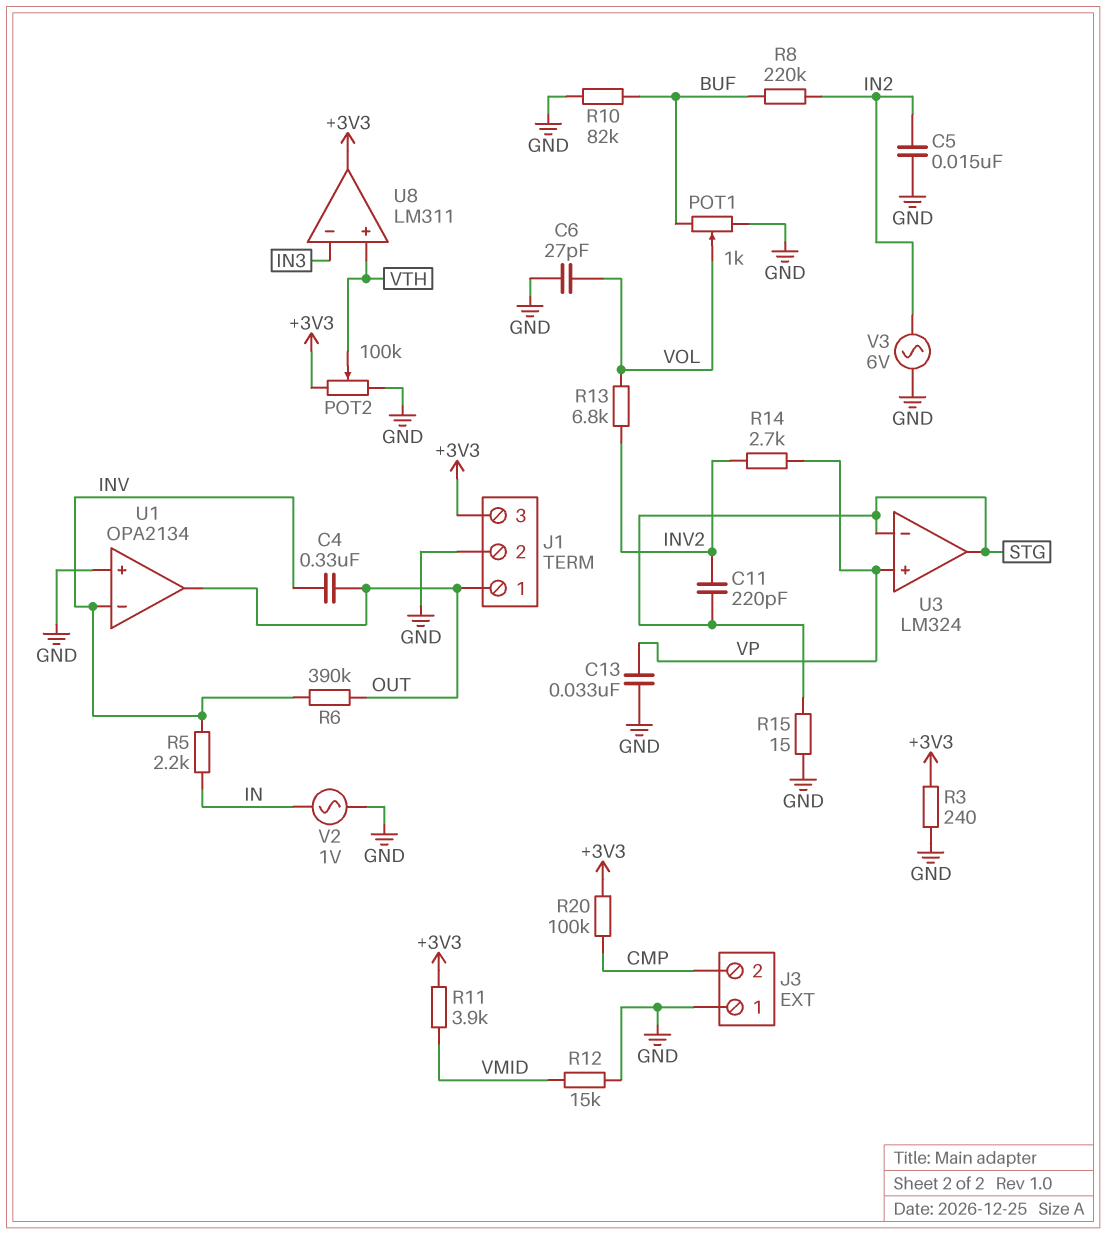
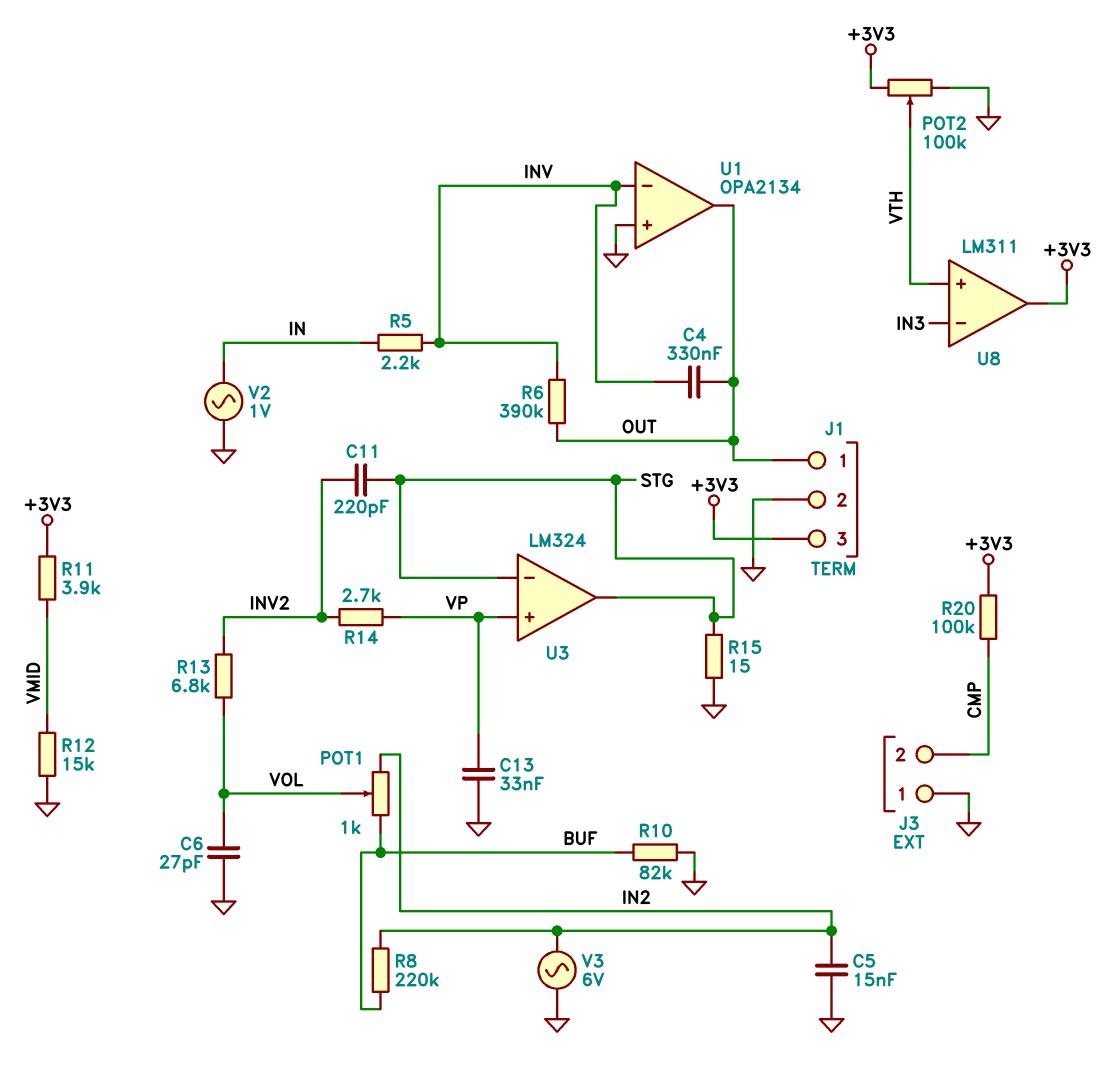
POT1: 1k (BUF, GND, wiper VOL) -> 1k (BUF, IN2, wiper VOL)
R3: 240 (+3V3, GND) -> none

